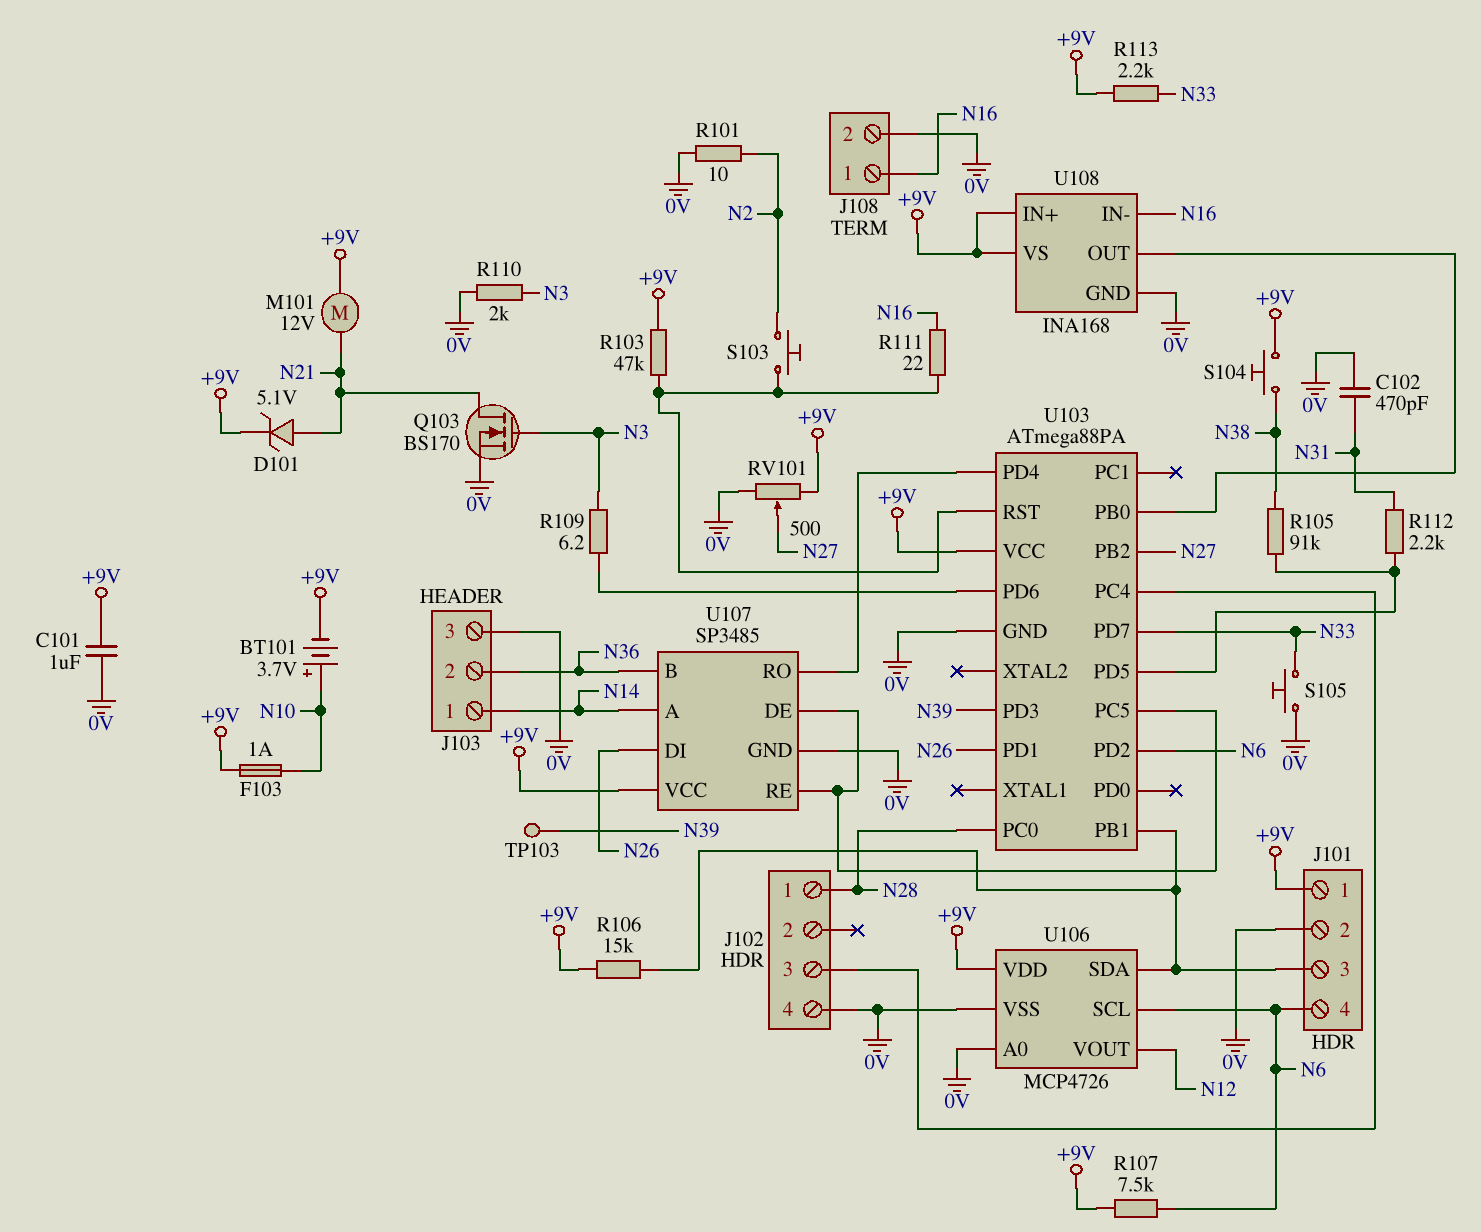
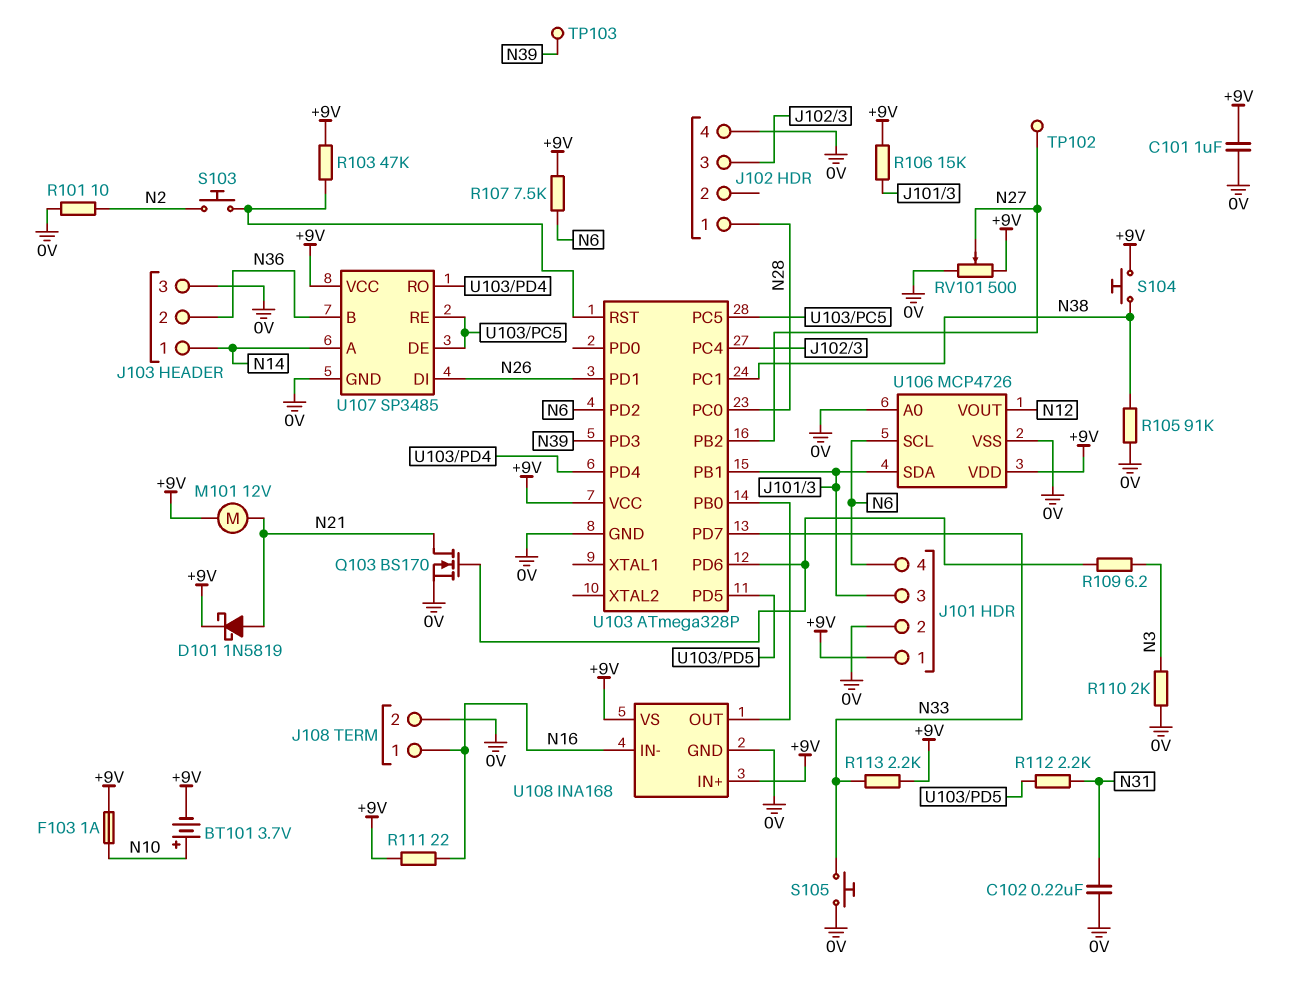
C102: 470pF (0V, N31) -> 220nF (0V, N31)
D101: zener 5.1V (A N21, K +9V) -> schottky 1N5819 (A N21, K +9V)
Q103: NMOS BS170 (G N3, D N21, S 0V) -> NMOS BS170 (G U103/PD6, D N21, S 0V)
R105: 91k (N38, U103/PD5) -> 91k (0V, N38)
R111: 22 (N16, U103/RST) -> 22 (+9V, N16)
TP102: none -> test point (N27)
U103: ATmega88PA -> ATmega328P
U103 pin PC1: none -> N38

